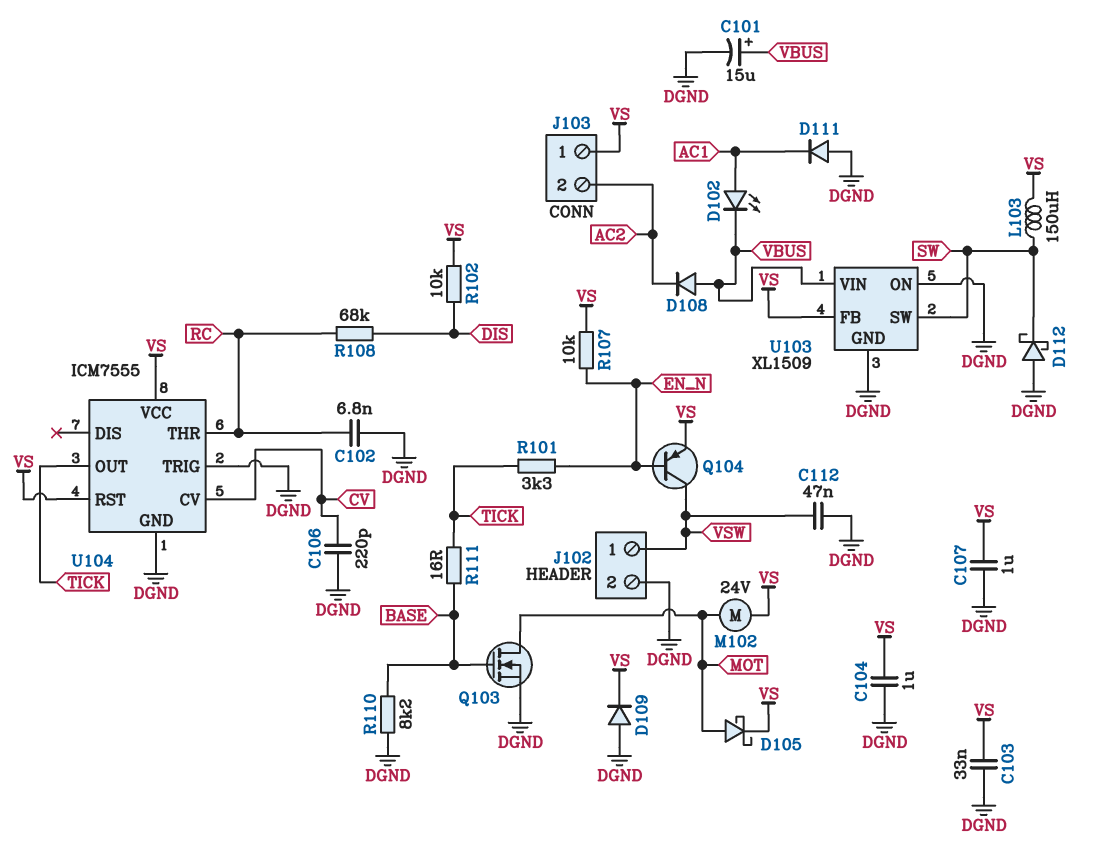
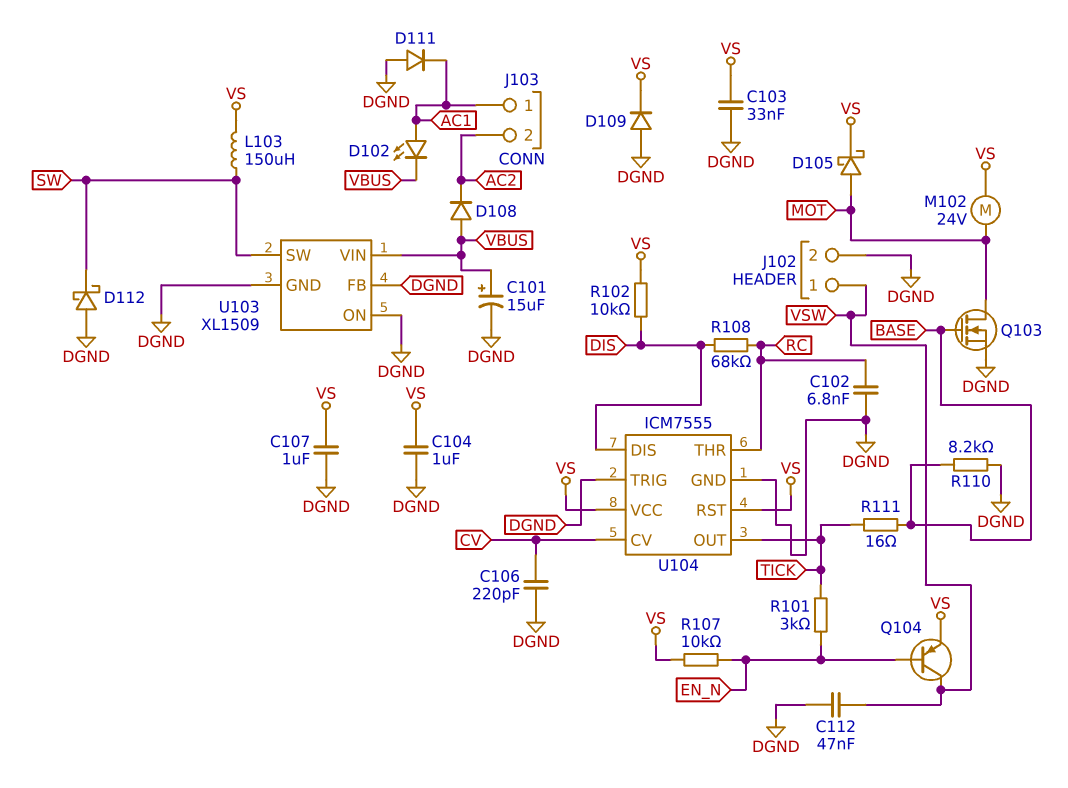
J103 pin 1: VS -> AC1
R101: 3.3k (EN_N, TICK) -> 3k (EN_N, TICK)
U103 pin FB: VS -> DGND
U104 pin DIS: none -> DIS

